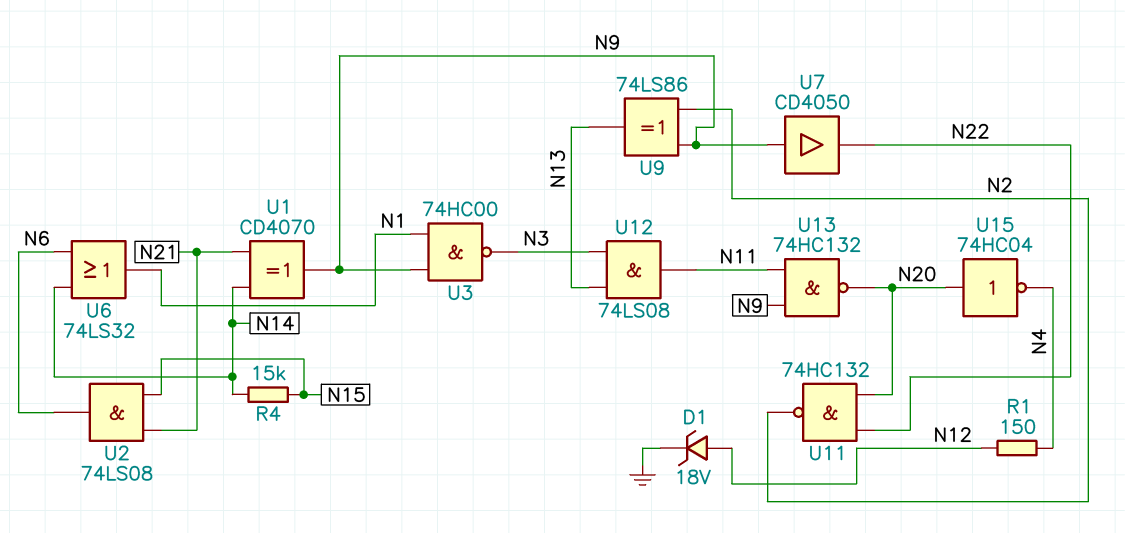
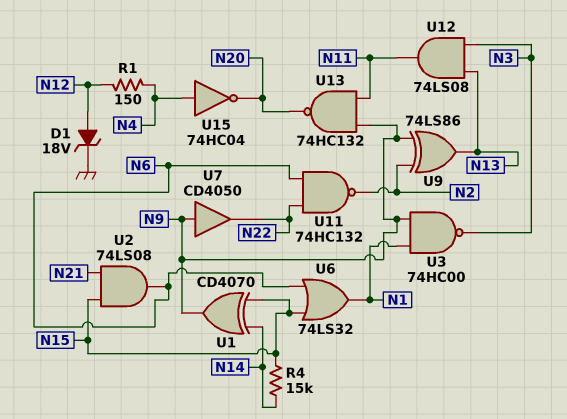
U1: XOR CD4070 (in N14, in N21, out N9) -> XOR CD4070 (in N14, in N15, out N9)
U6: OR 74LS32 (in N6, in N14, out N1) -> OR 74LS32 (in N6, in N15, out N1)
U11: NAND 74HC132 (in N20, in N22, out N2) -> NAND 74HC132 (in N6, in N22, out N2)
U15: NOT 74HC04 (in N20, out N4) -> NOT 74HC04 (in N4, out N20)

